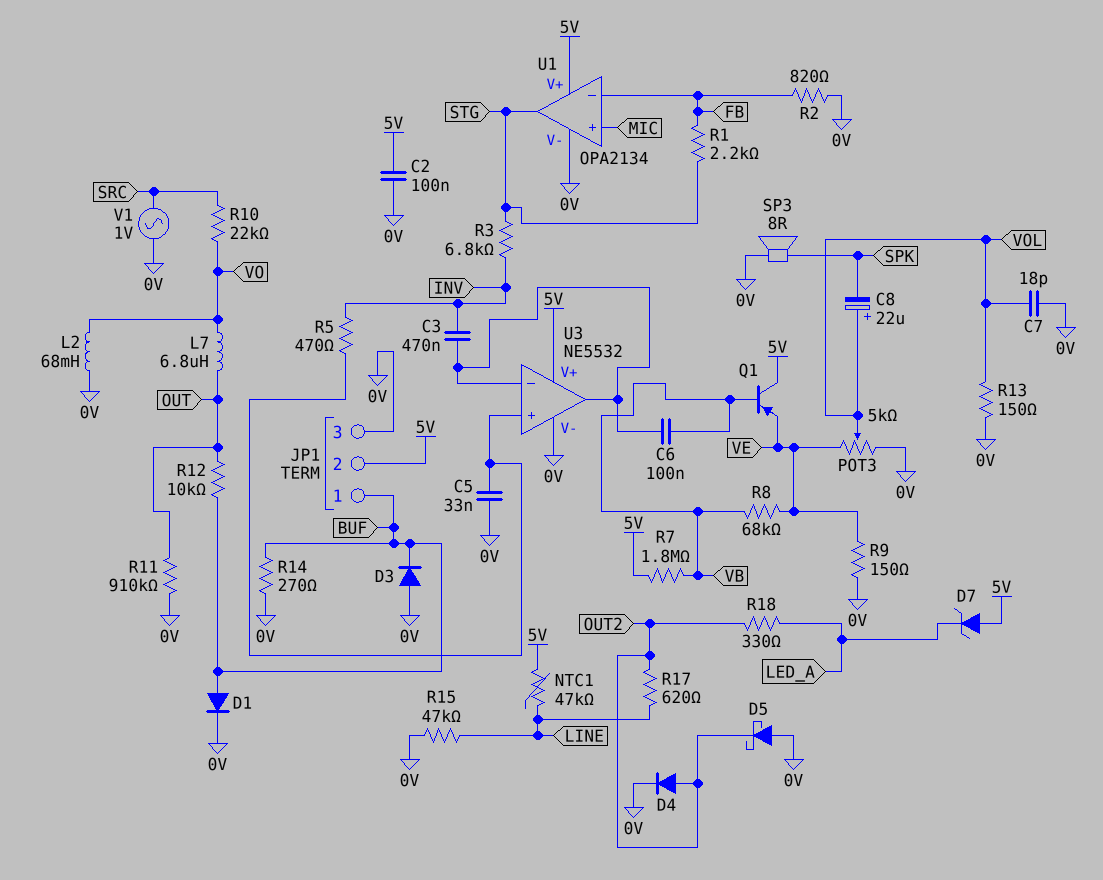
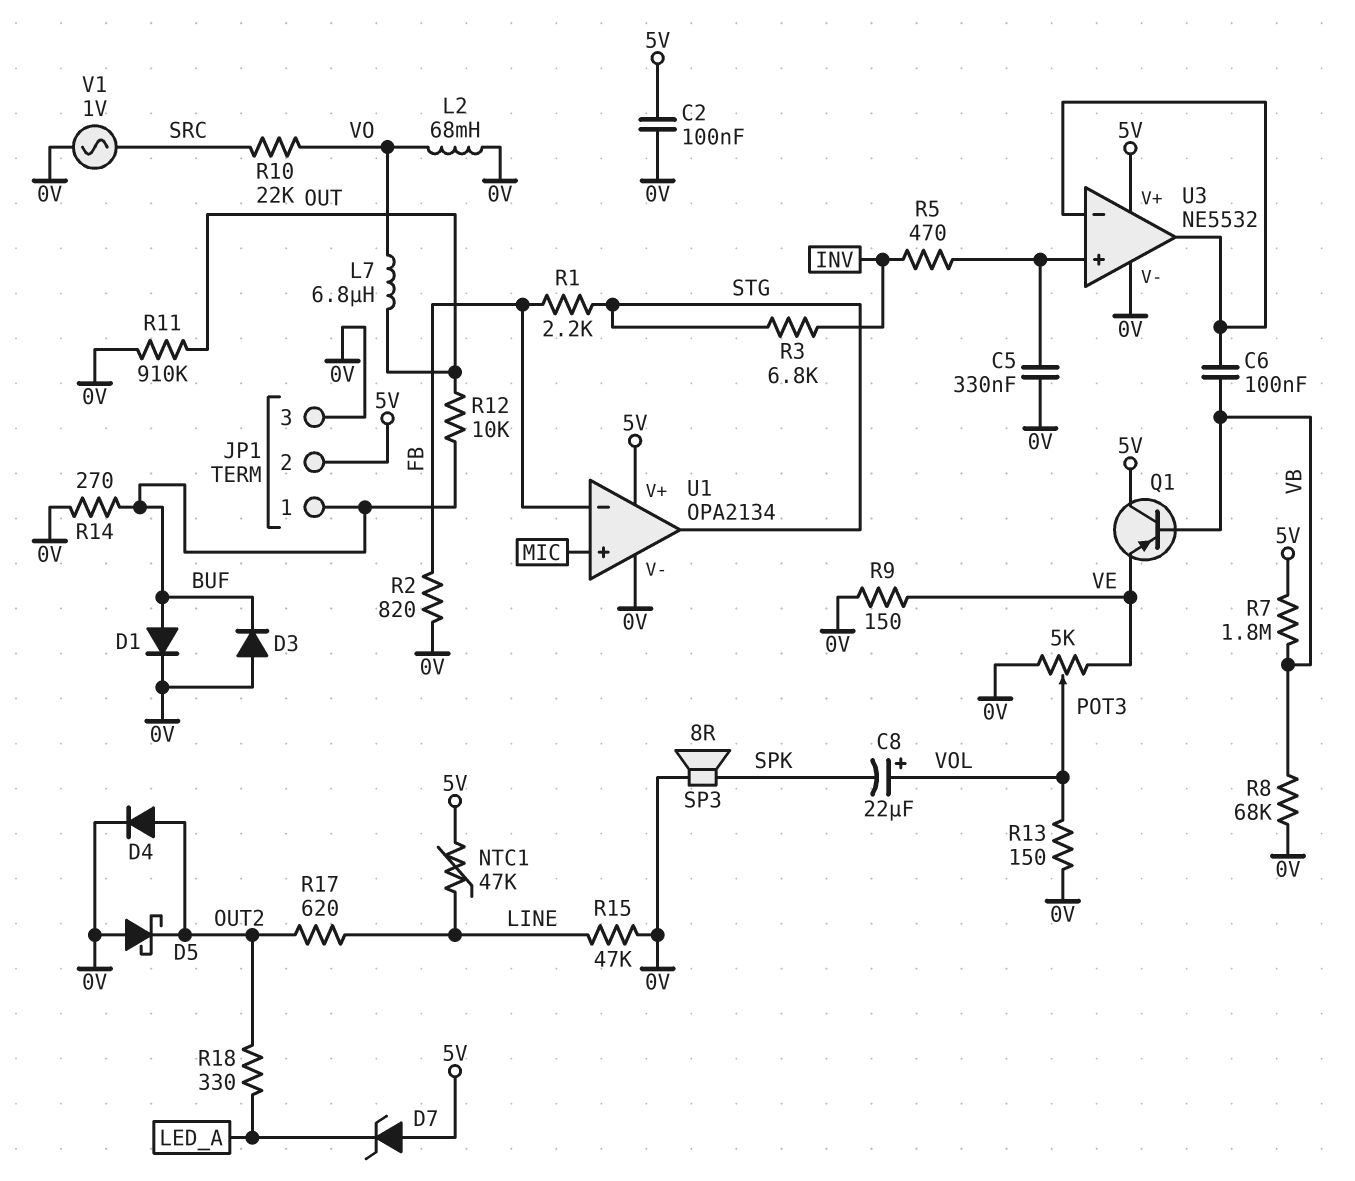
C3: 470nF (INV, U3/in-) -> none
C5: 33nF (0V, U3/in+) -> 330nF (0V, U3/in+)
C7: 18pF (0V, VOL) -> none
R8: 68k (VB, VE) -> 68k (0V, VB)

